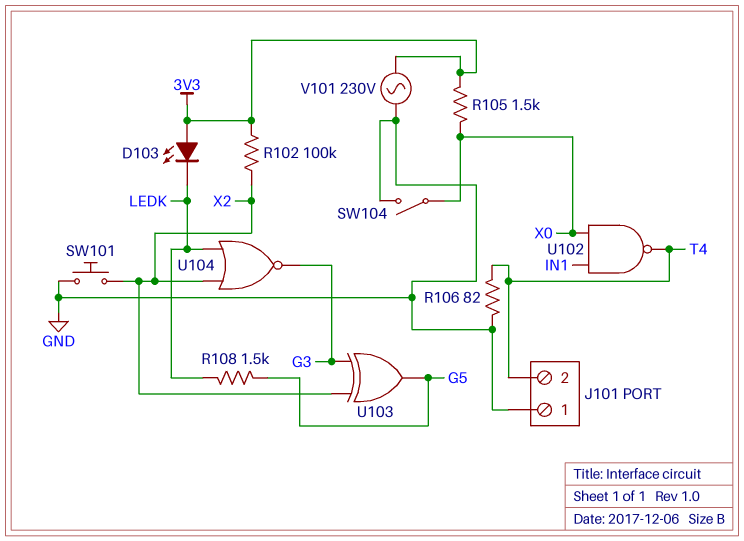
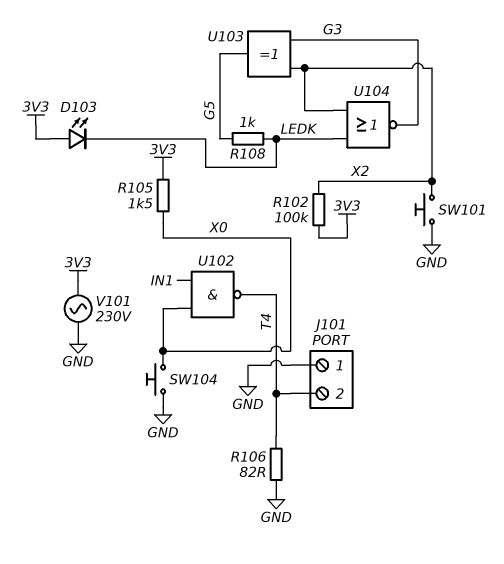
R108: 1.5k (G5, LEDK) -> 1k (G5, LEDK)
SW104: switch (GND, X0) -> button (GND, X0)

